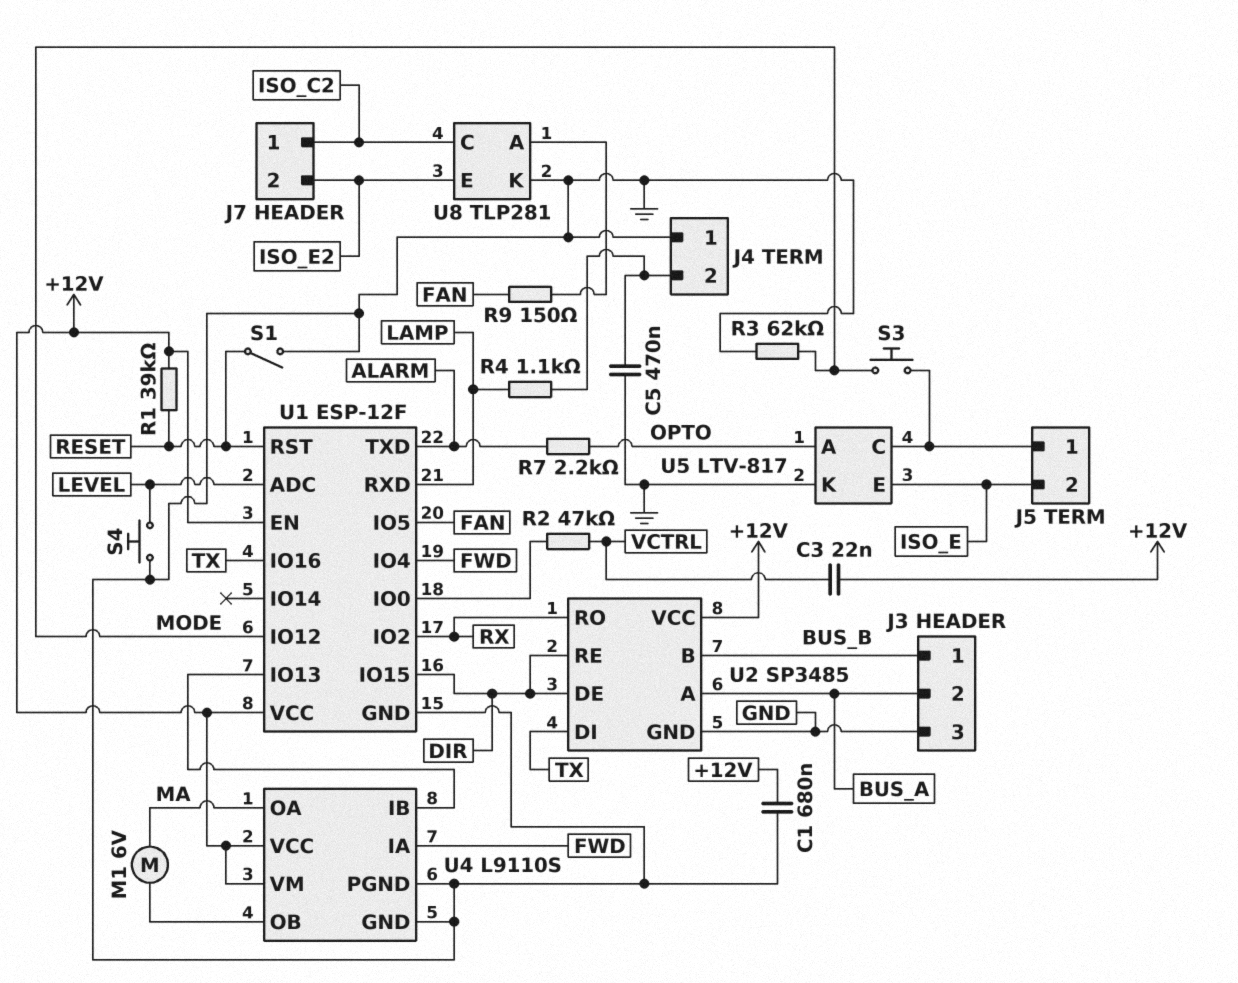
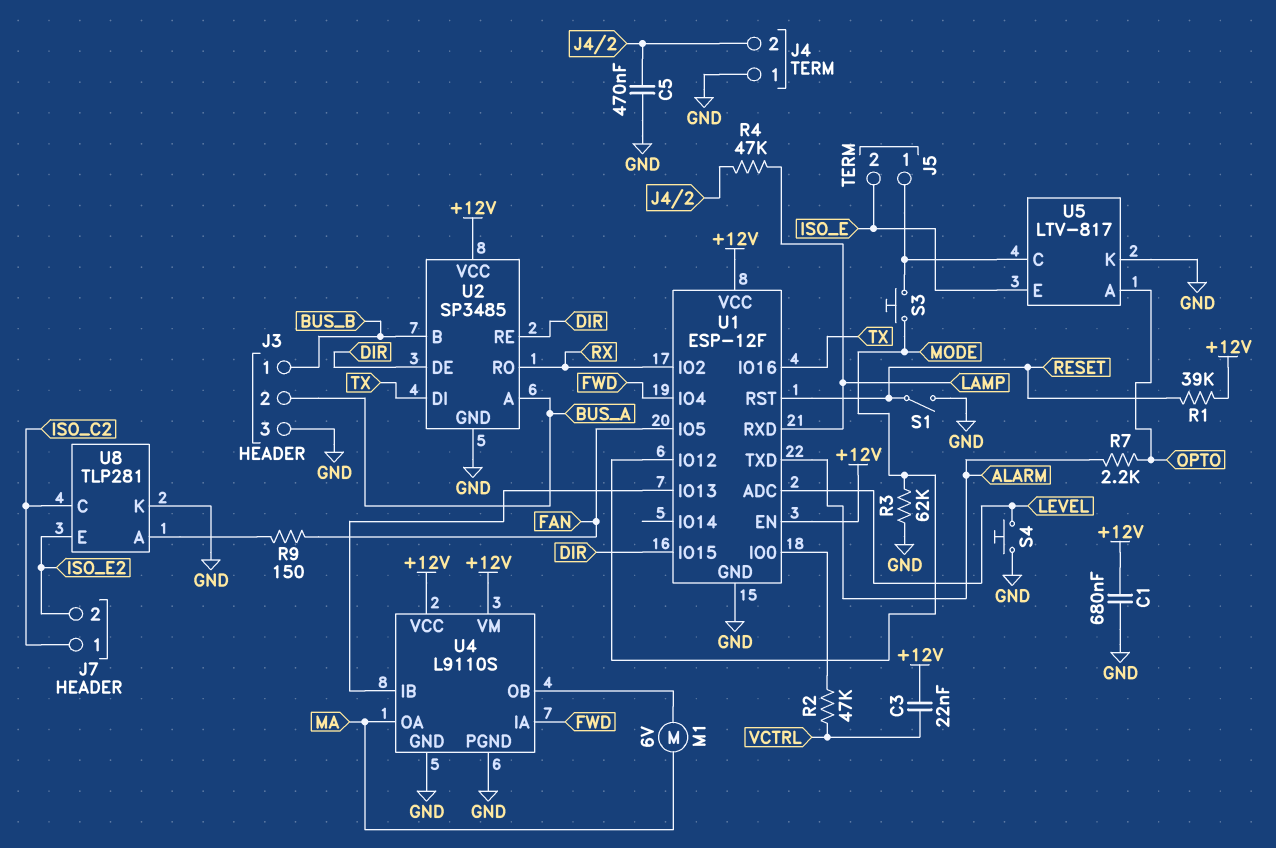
R4: 1.1k (J4/2, LAMP) -> 47k (J4/2, LAMP)

